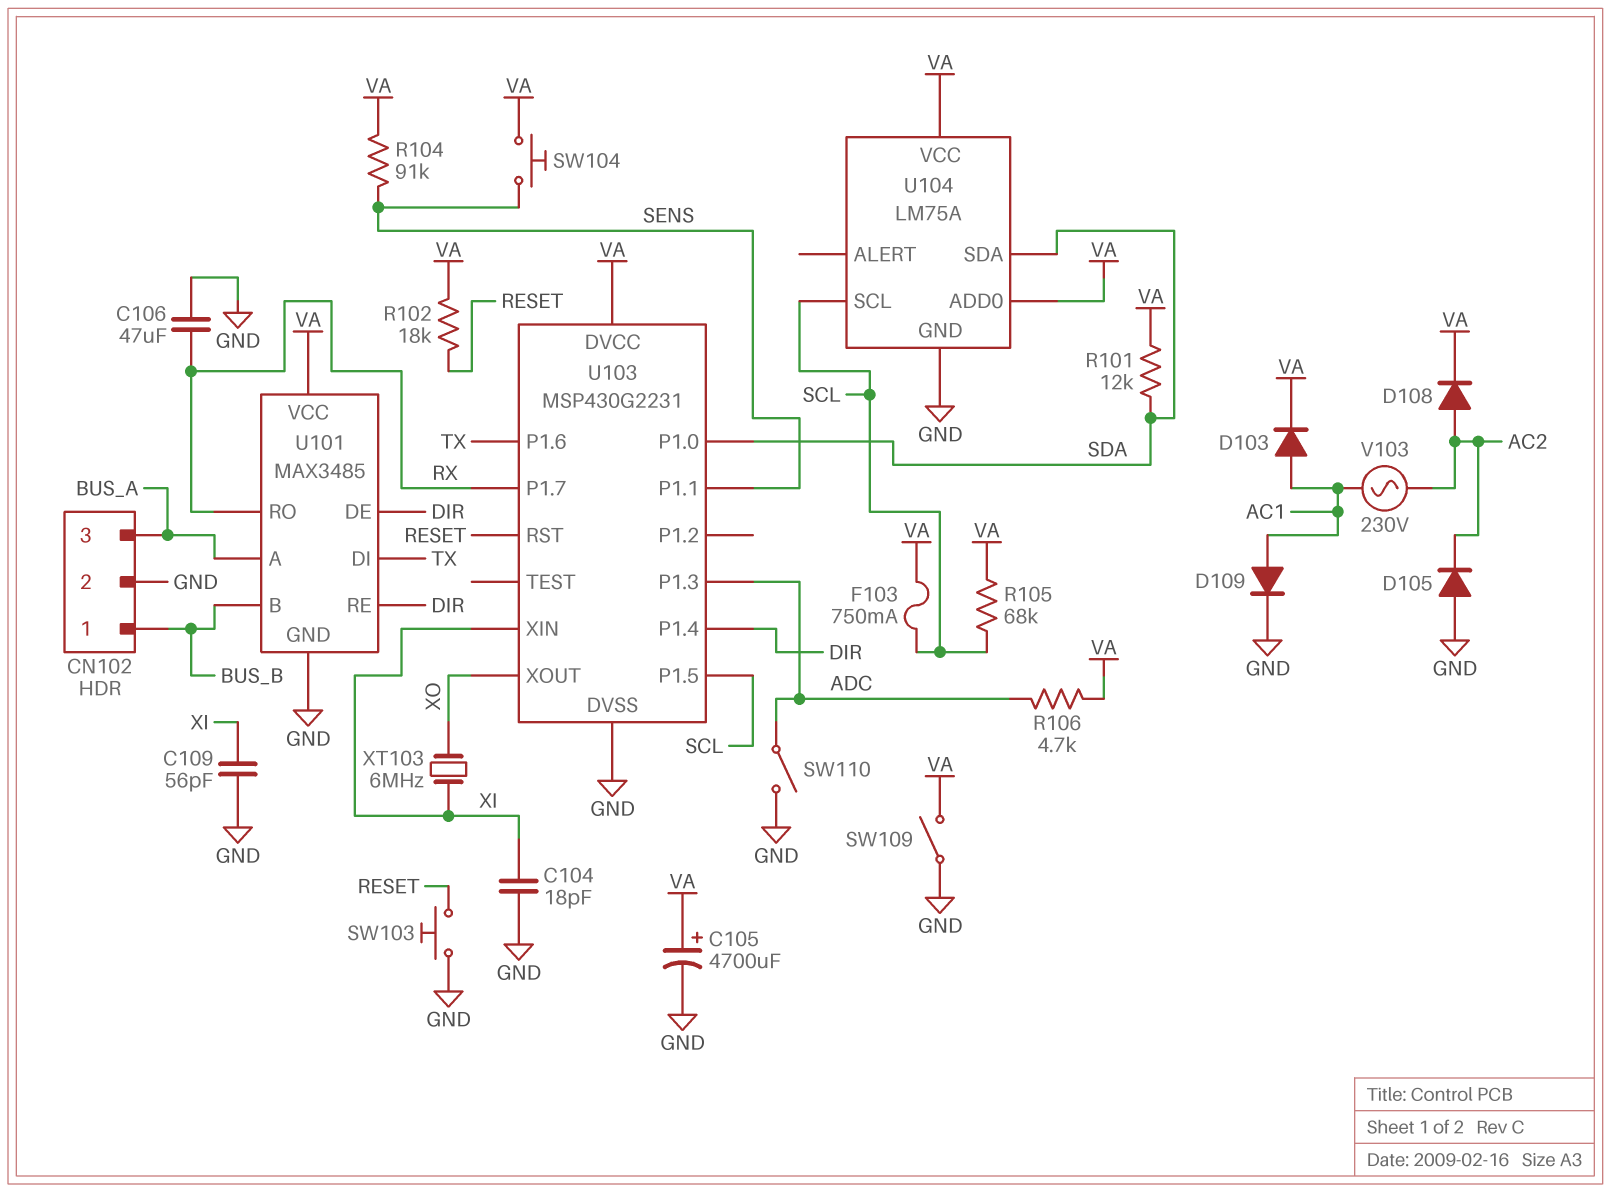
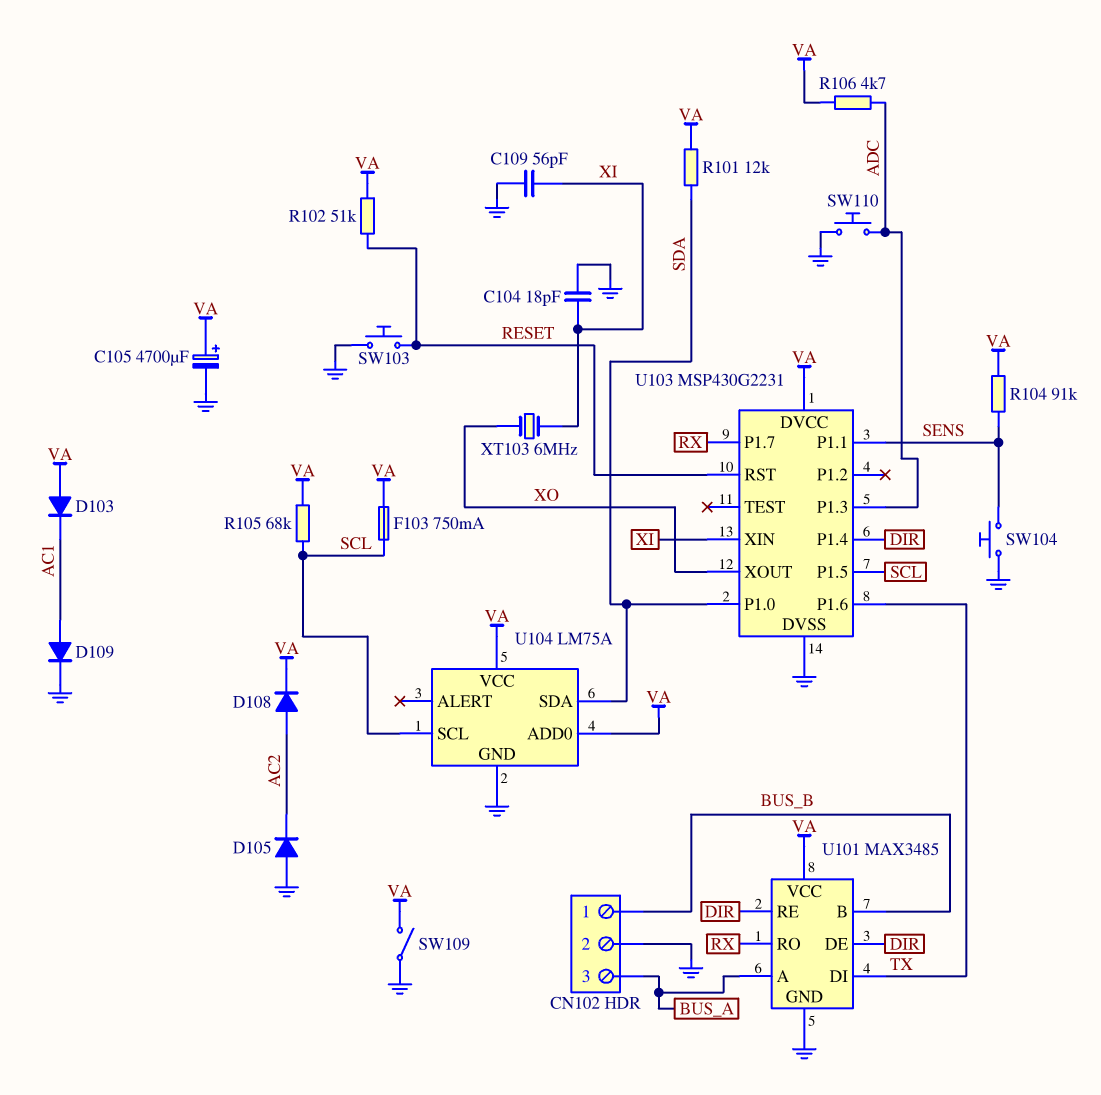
C106: 47uF (GND, RX) -> none
D103: diode (A AC1, K VA) -> diode (A VA, K AC1)
R102: 18k (RESET, VA) -> 51k (RESET, VA)
SW104: button (SENS, VA) -> button (GND, SENS)
SW110: switch (ADC, GND) -> button (ADC, GND)
V103: AC 230V (AC1, AC2) -> none

